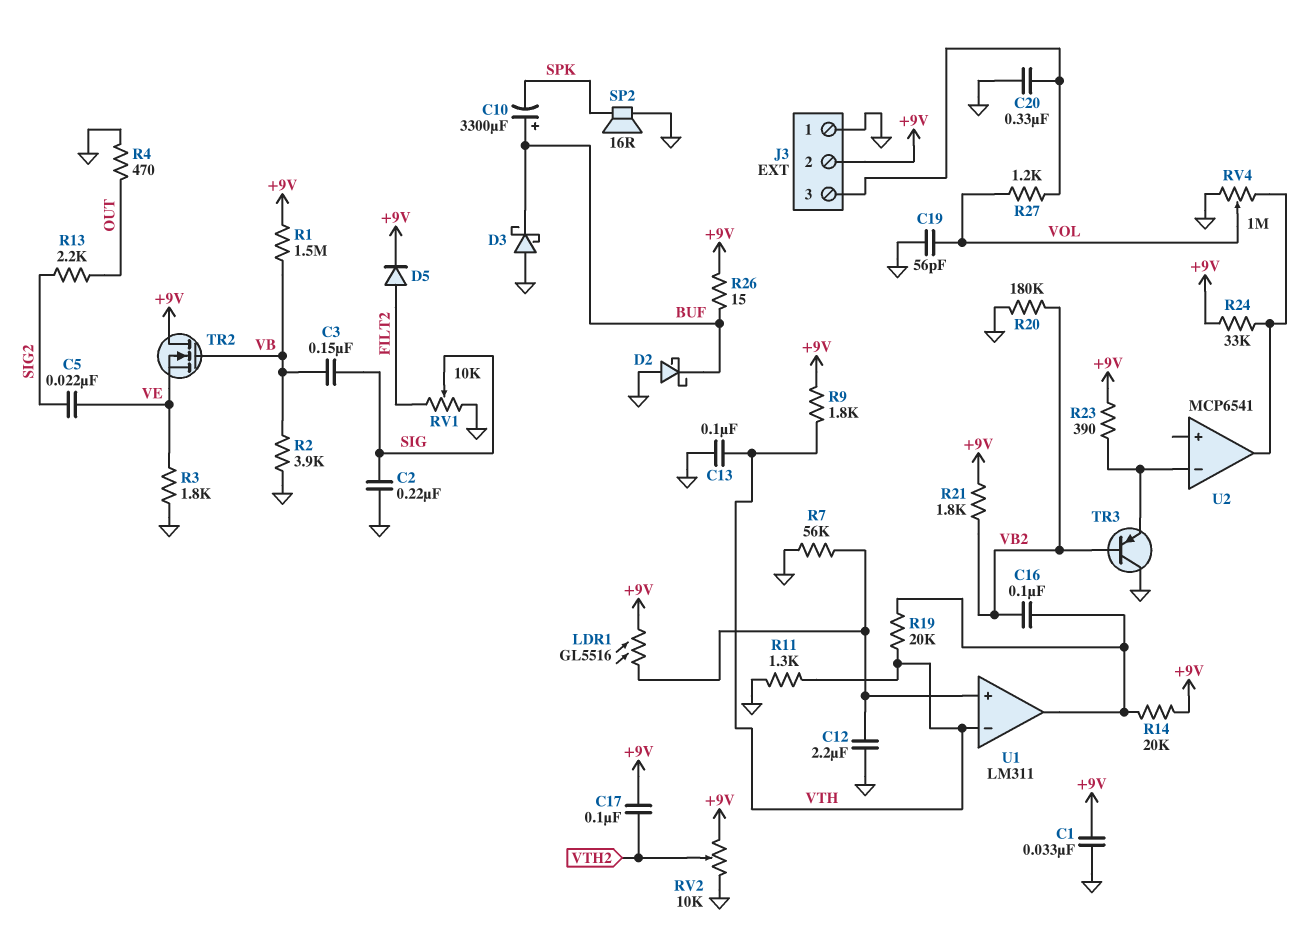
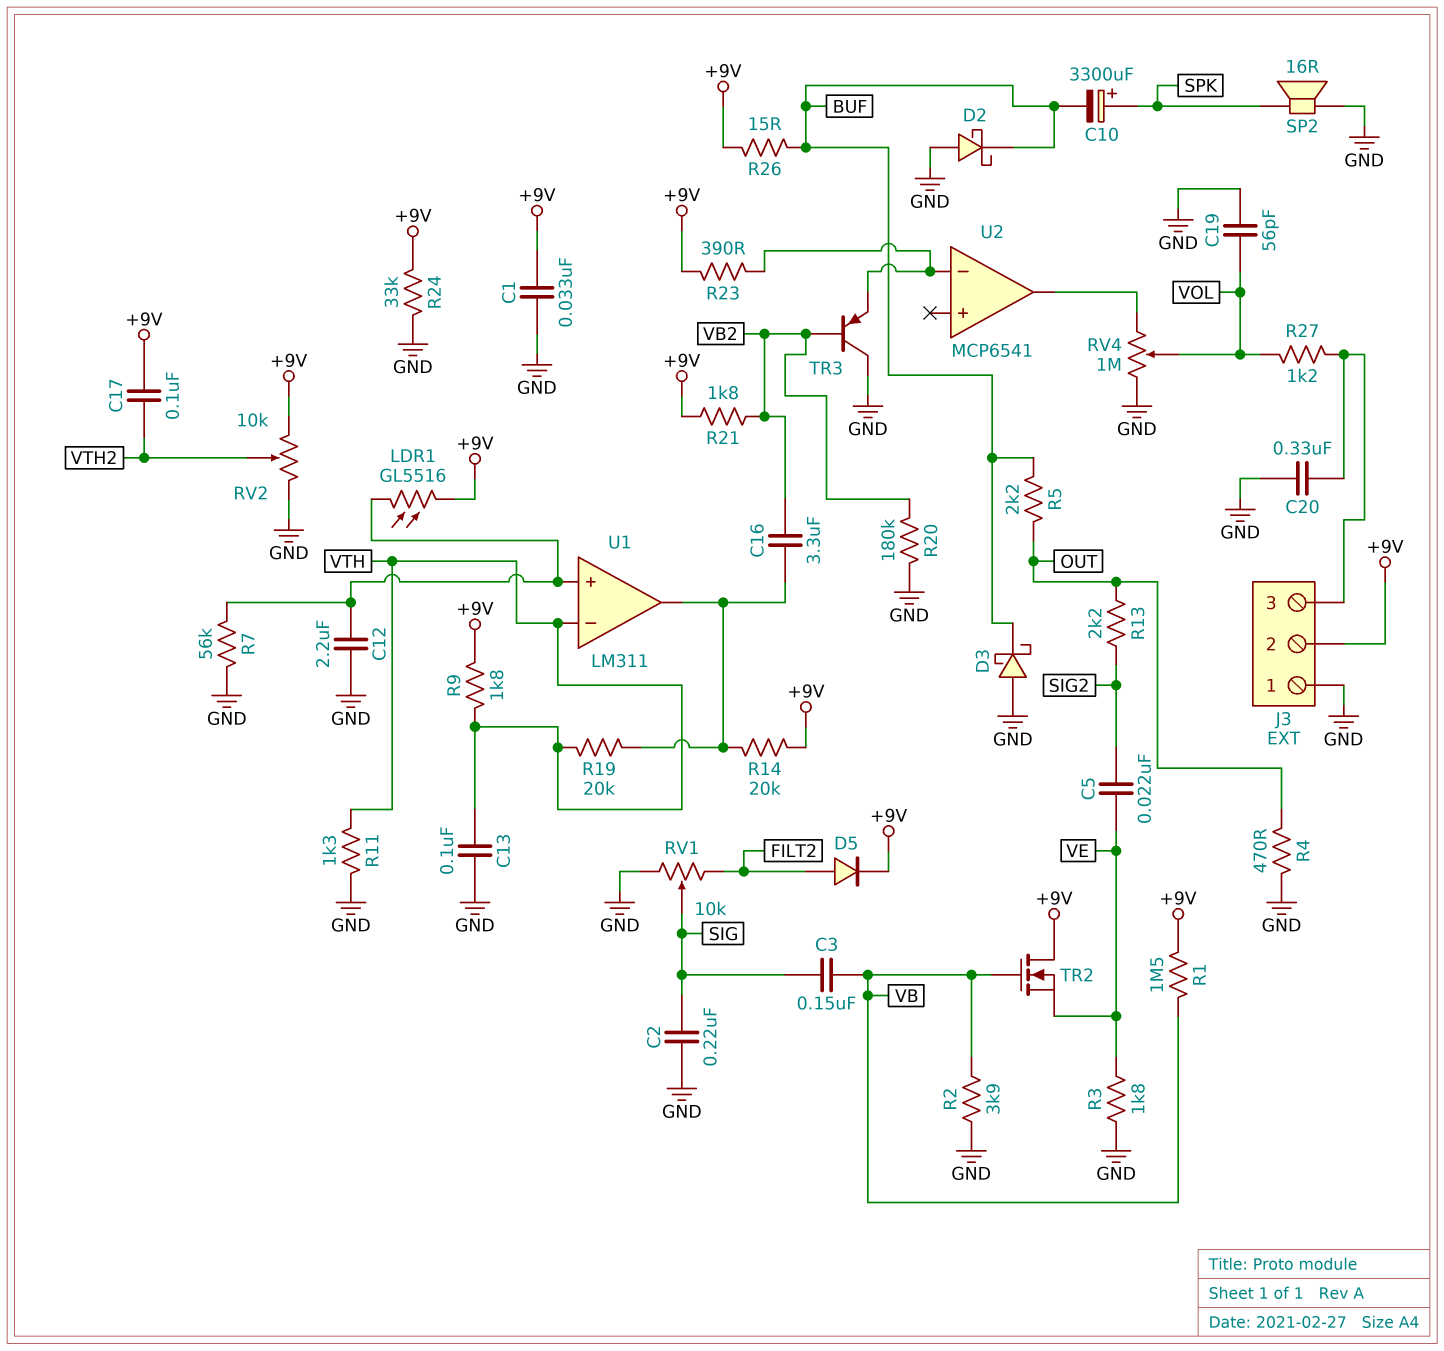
C10: 3300uF (plus BUF, minus SPK) -> 3300uF (plus SPK, minus BUF)
C16: 100nF (U1/out, VB2) -> 3.3uF (U1/out, VB2)
R5: none -> 2.2k (BUF, OUT)
R24: 33k (+9V, U2/out) -> 33k (+9V, GND)

